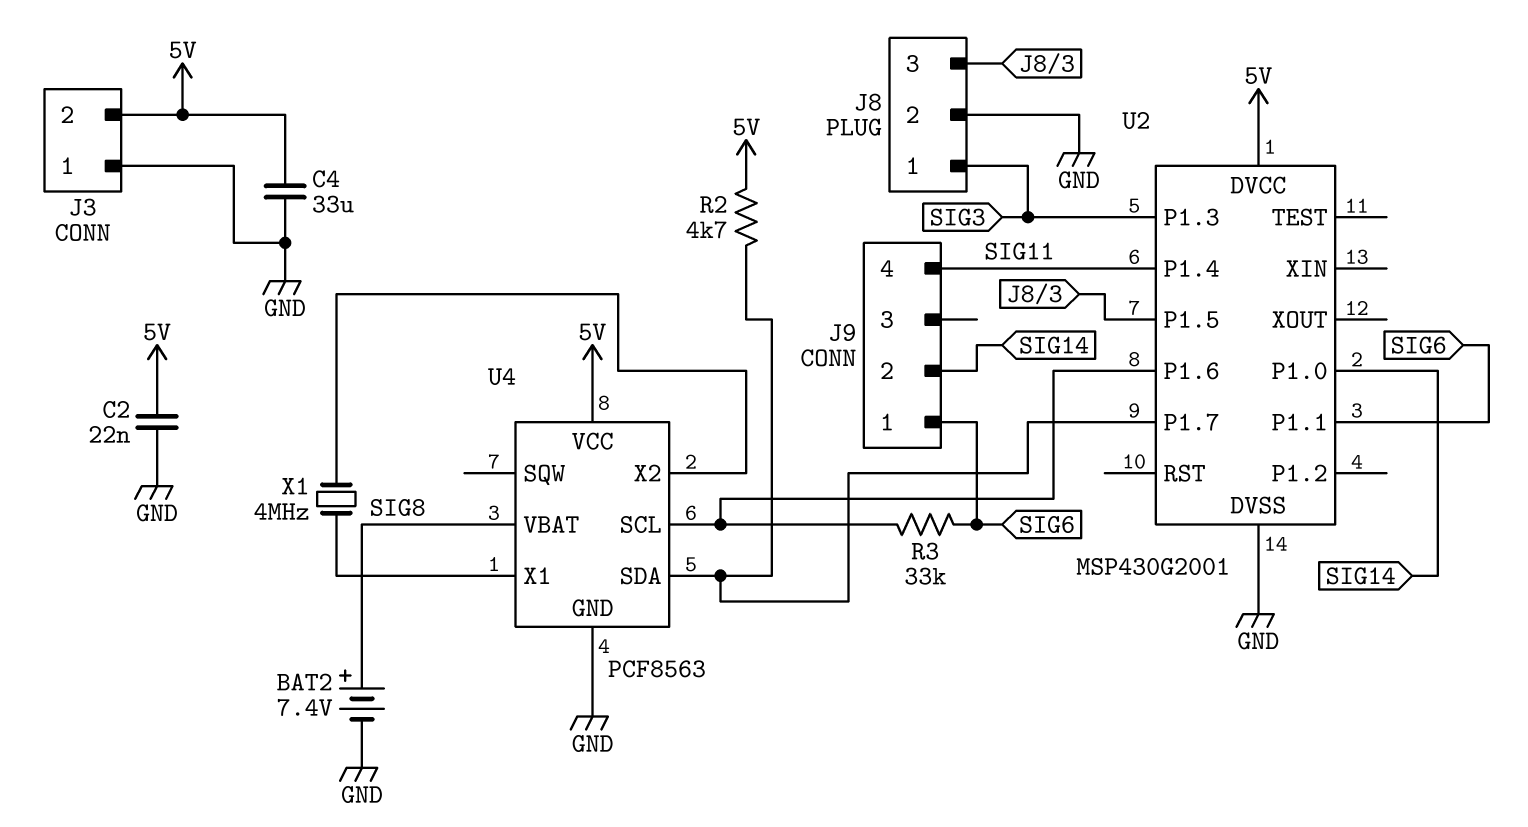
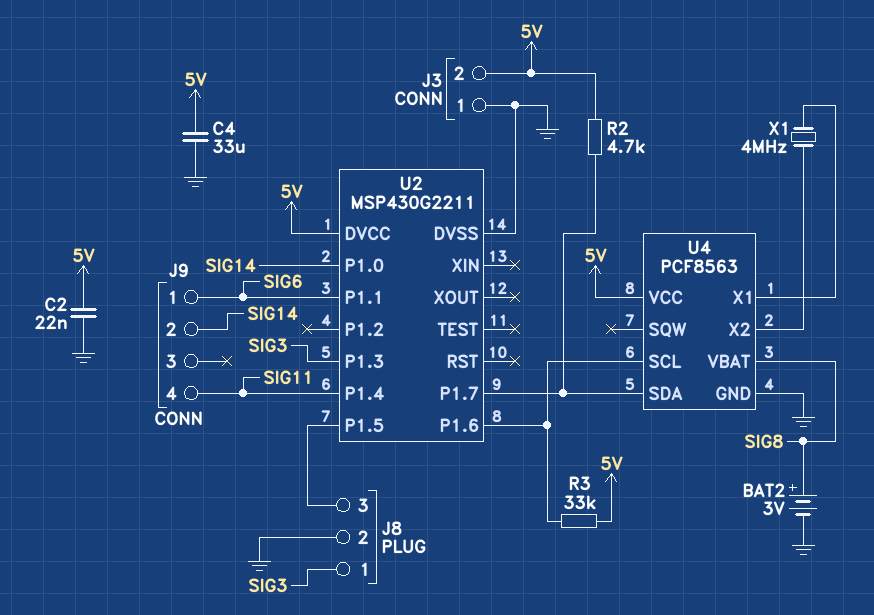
BAT2: 7.4V (plus SIG8, minus GND) -> 3V (plus SIG8, minus GND)
R3: 33k (SIG6, U2/P1.6) -> 33k (5V, U2/P1.6)
U2: MSP430G2001 -> MSP430G2211

